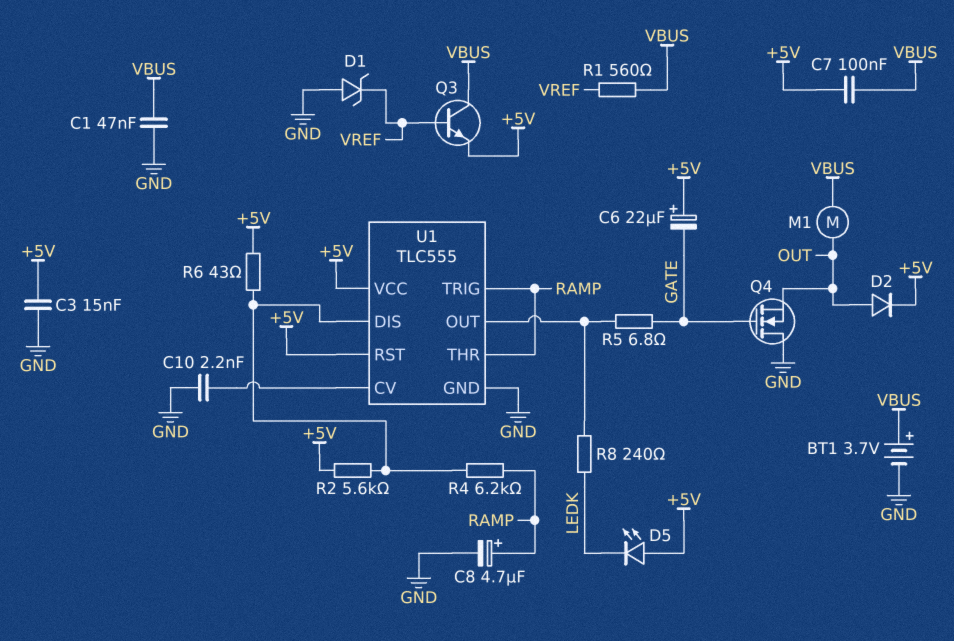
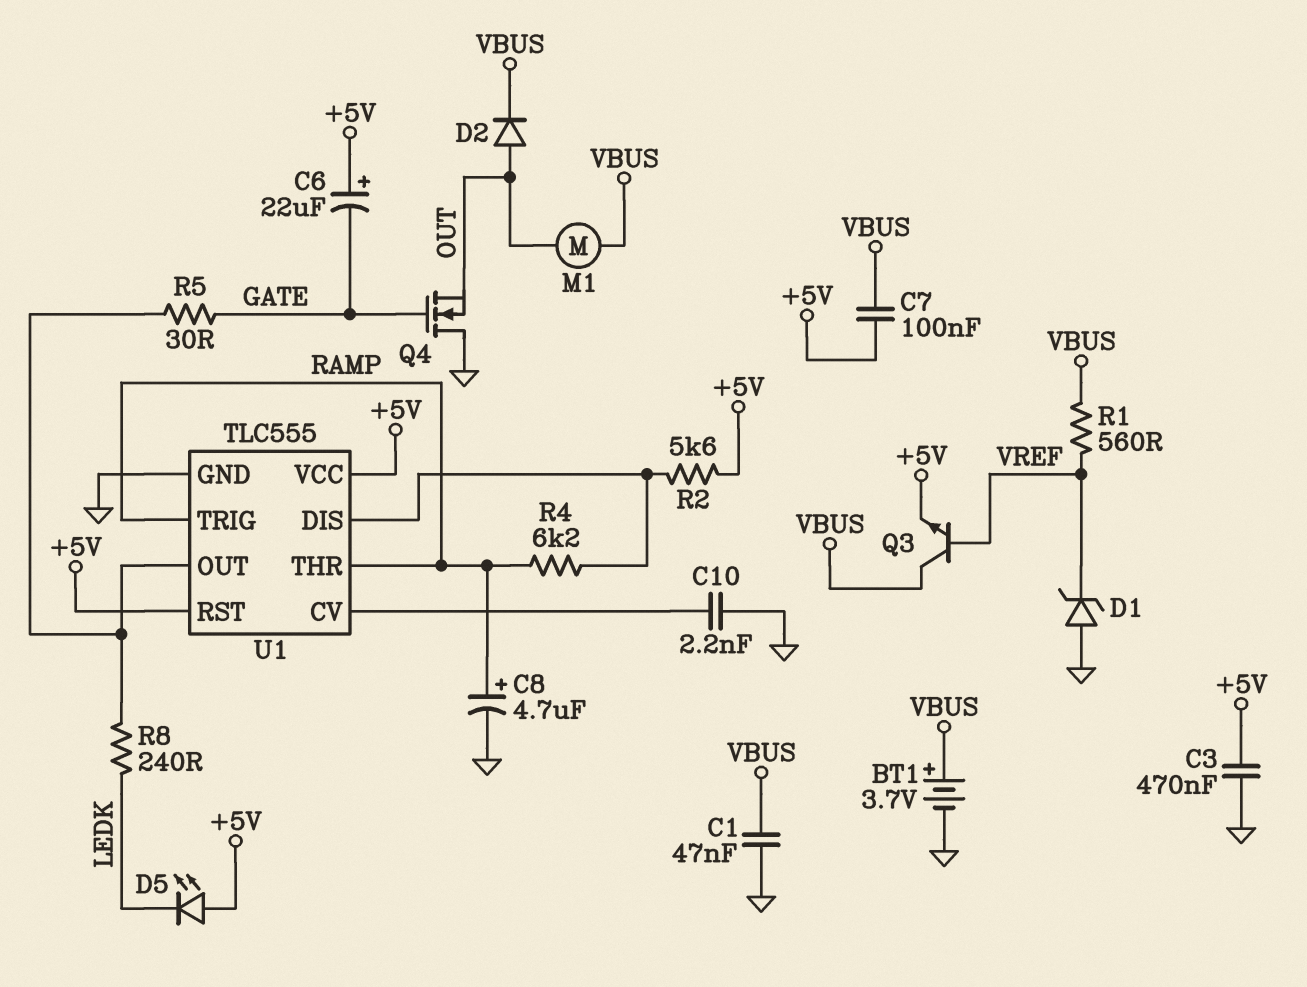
C3: 15nF (+5V, GND) -> 470nF (+5V, GND)
D2: diode (A OUT, K +5V) -> diode (A OUT, K VBUS)
R5: 6.8 (GATE, U1/OUT) -> 30 (GATE, U1/OUT)
R6: 43 (+5V, U1/DIS) -> none

